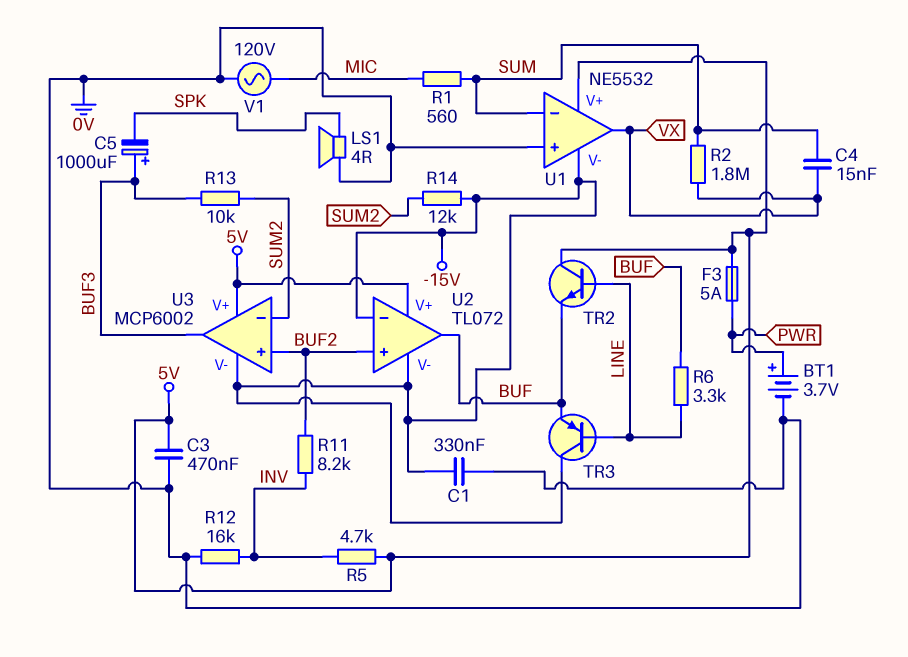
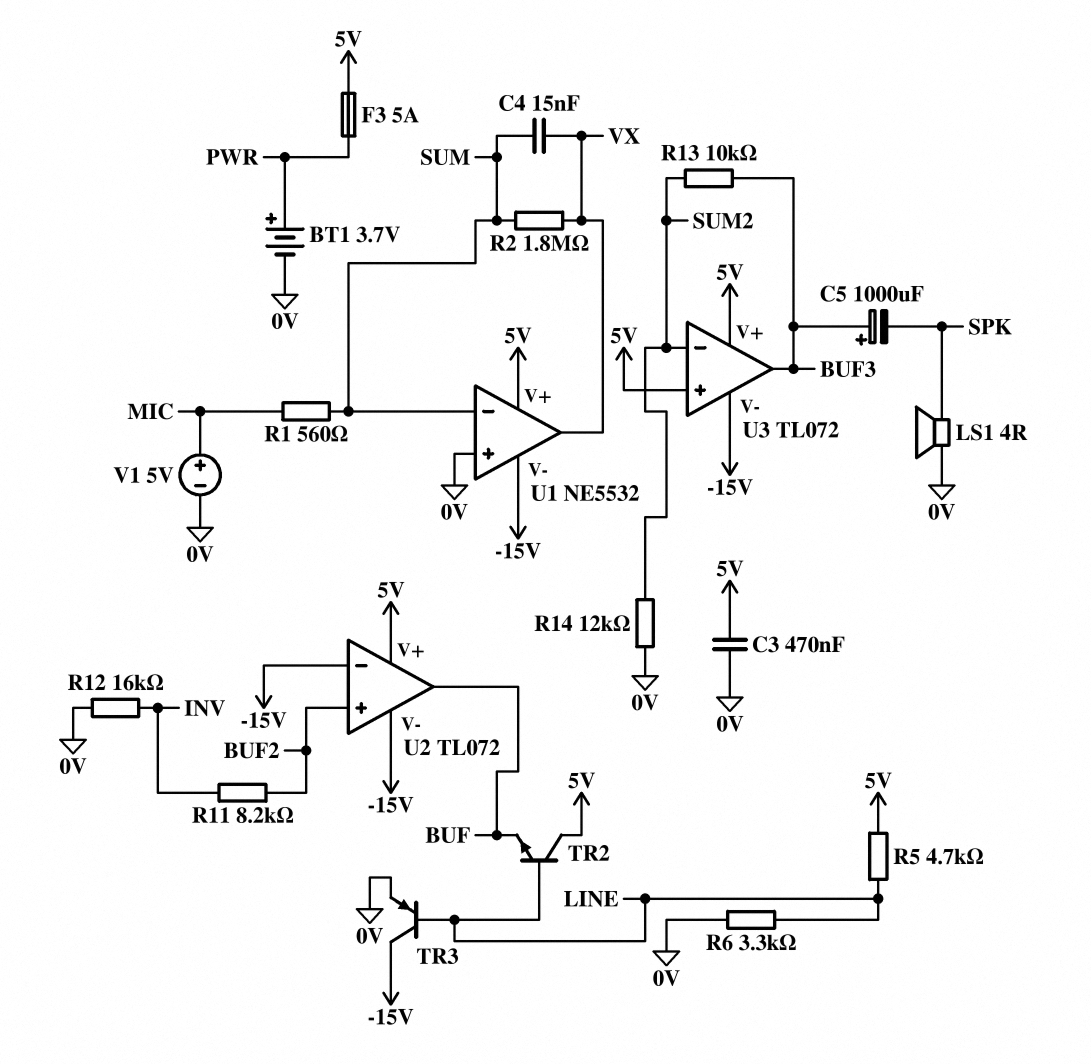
C1: 330nF (-15V, 0V) -> none
R5: 4.7k (5V, INV) -> 4.7k (5V, LINE)
R6: 3.3k (BUF, LINE) -> 3.3k (0V, LINE)
R14: 12k (-15V, SUM2) -> 12k (0V, SUM2)
TR3: PNP (B LINE, C -15V, E BUF) -> PNP (B LINE, C -15V, E 0V)
U3: MCP6002 -> TL072
U3 pin in+: BUF2 -> 5V
V1: AC 120V (0V, MIC) -> 5V (plus MIC, minus 0V)

